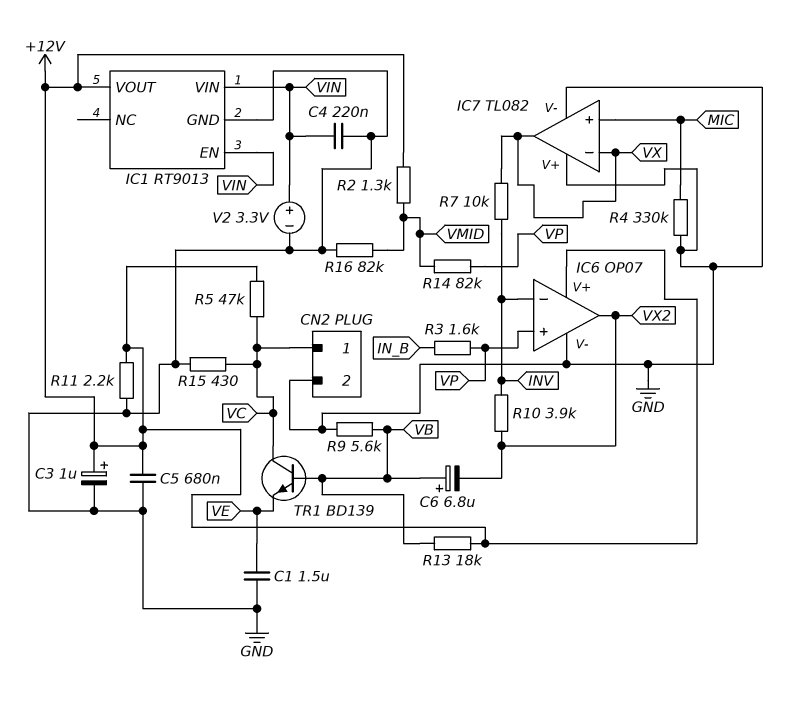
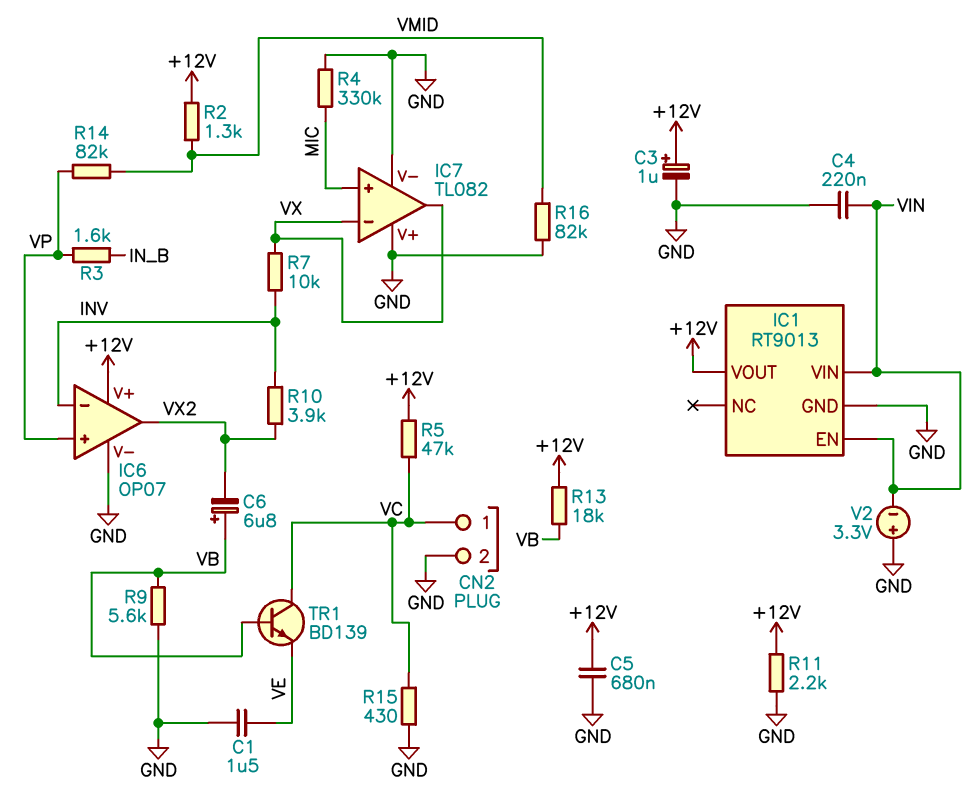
V2: 3.3V (plus VIN, minus GND) -> 3.3V (plus GND, minus VIN)

